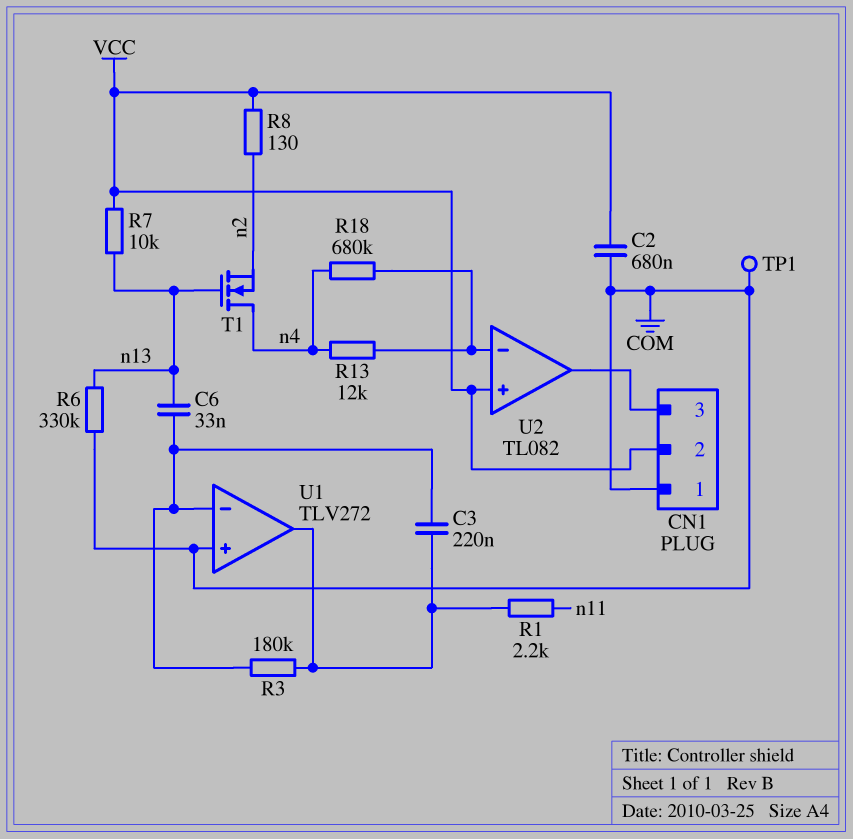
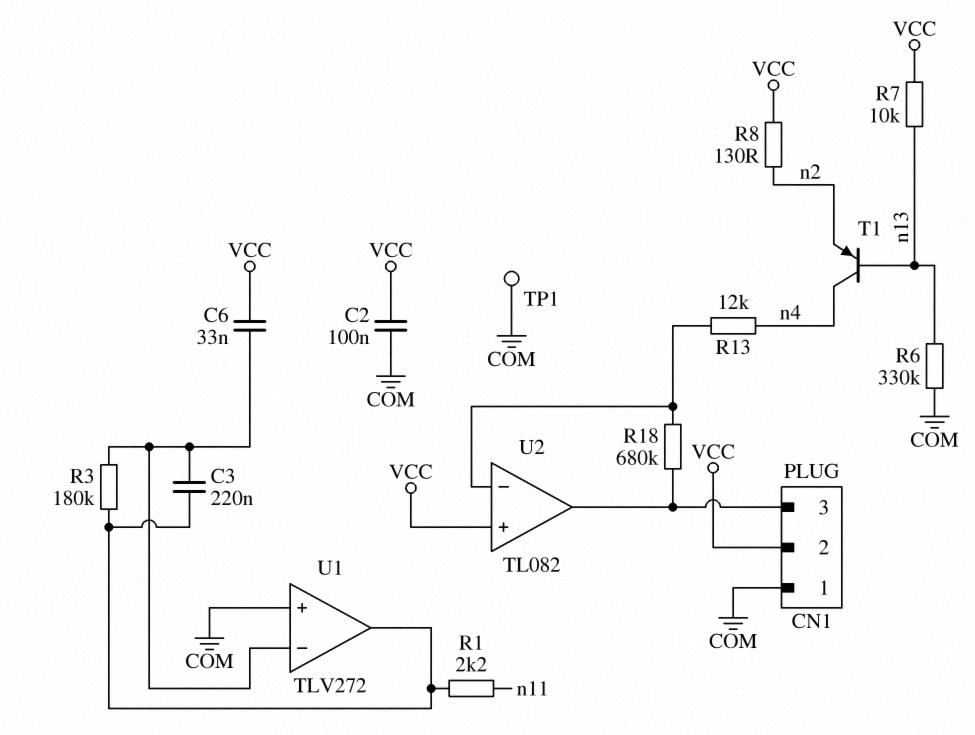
C2: 680nF (COM, VCC) -> 100nF (COM, VCC)
C6: 33nF (U1/in-, n13) -> 33nF (U1/in-, VCC)
R18: 680k (U2/in-, n4) -> 680k (CN1/3, U2/in-)
T1: NMOS (G n13, D n4, S n2) -> PNP (B n13, C n4, E n2)

